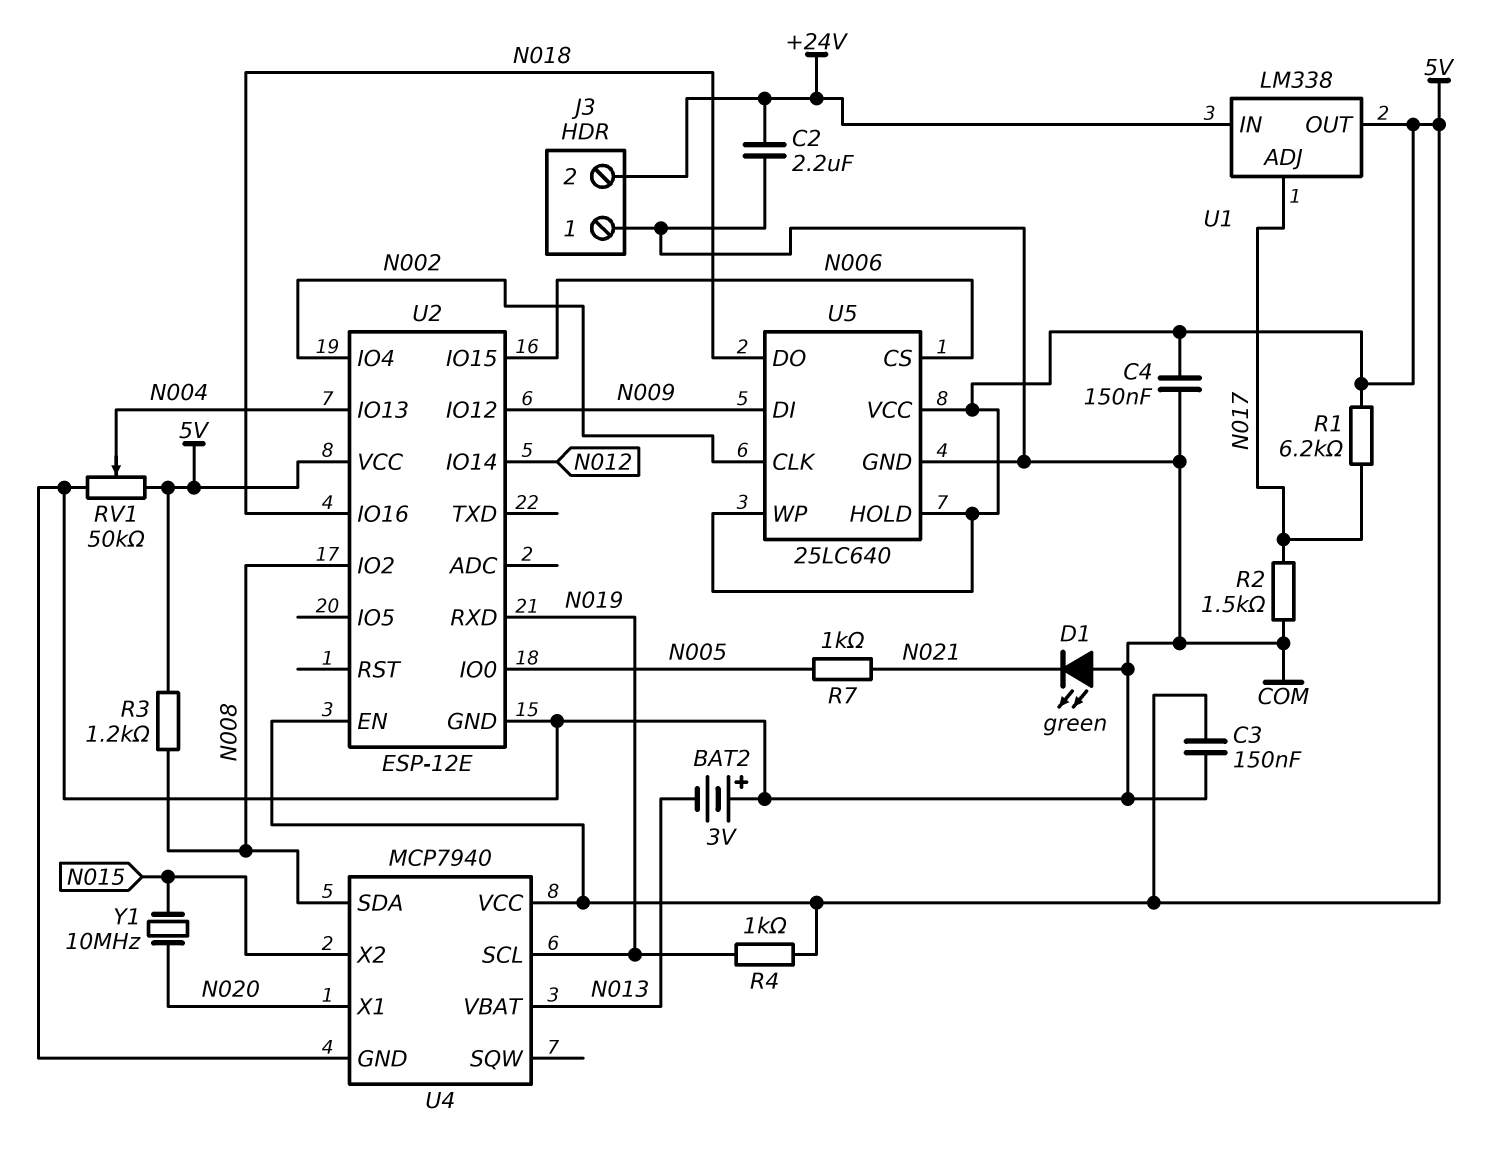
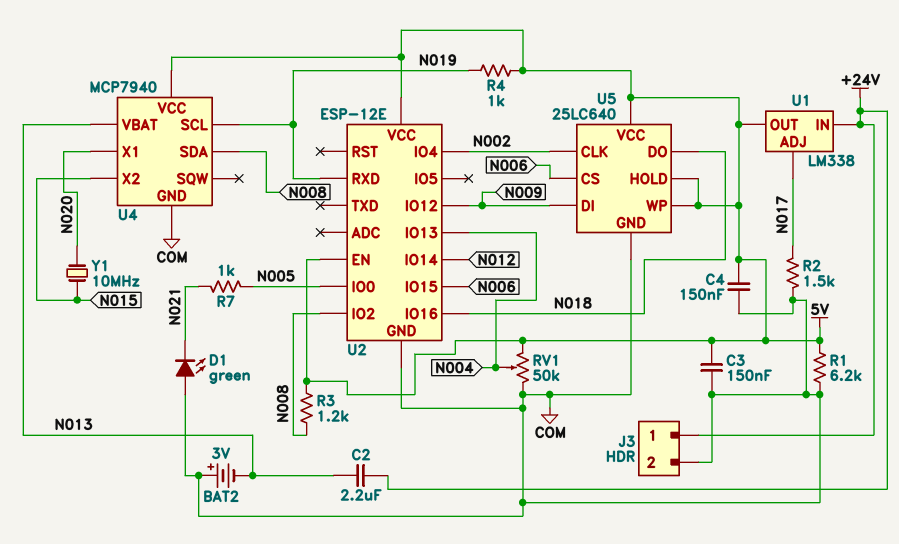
C2: 2.2uF (+24V, COM) -> 2.2uF (+24V, N013)
J3 pin 1: COM -> +24V
J3 pin 2: +24V -> COM
R1: 6.2k (5V, N017) -> 6.2k (5V, COM)

